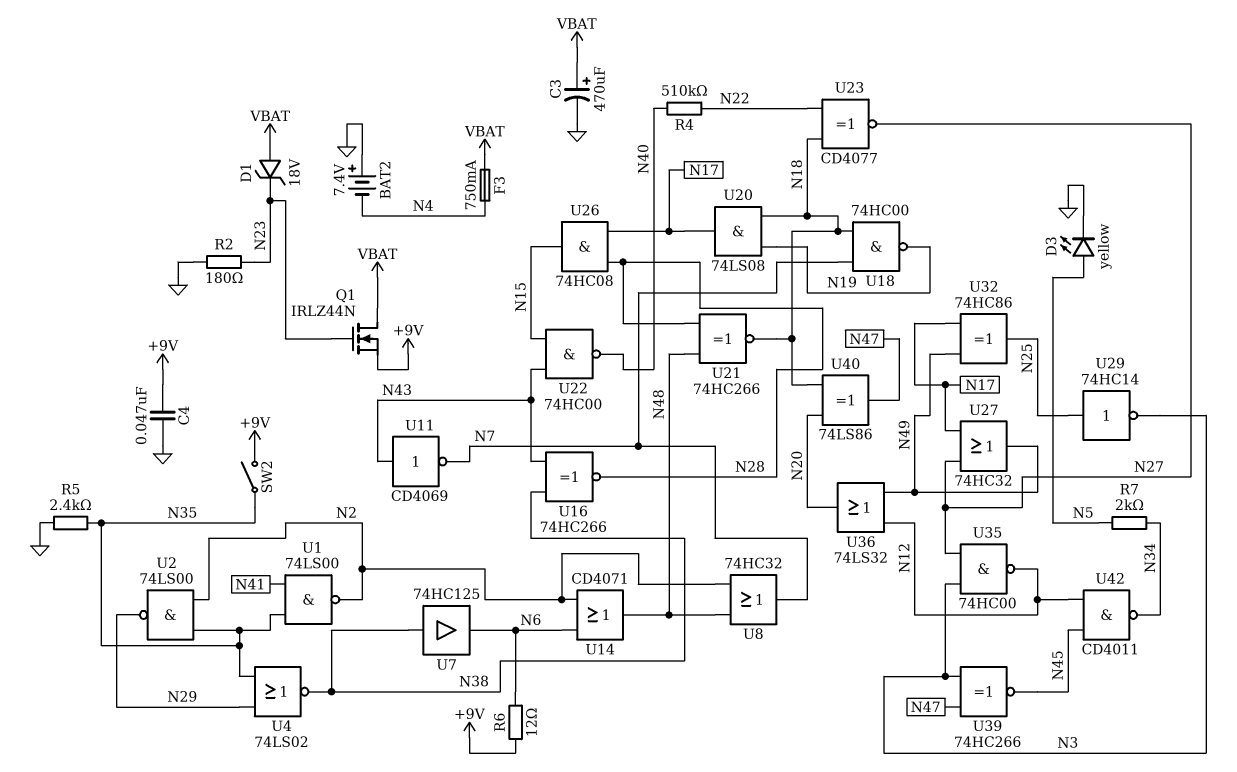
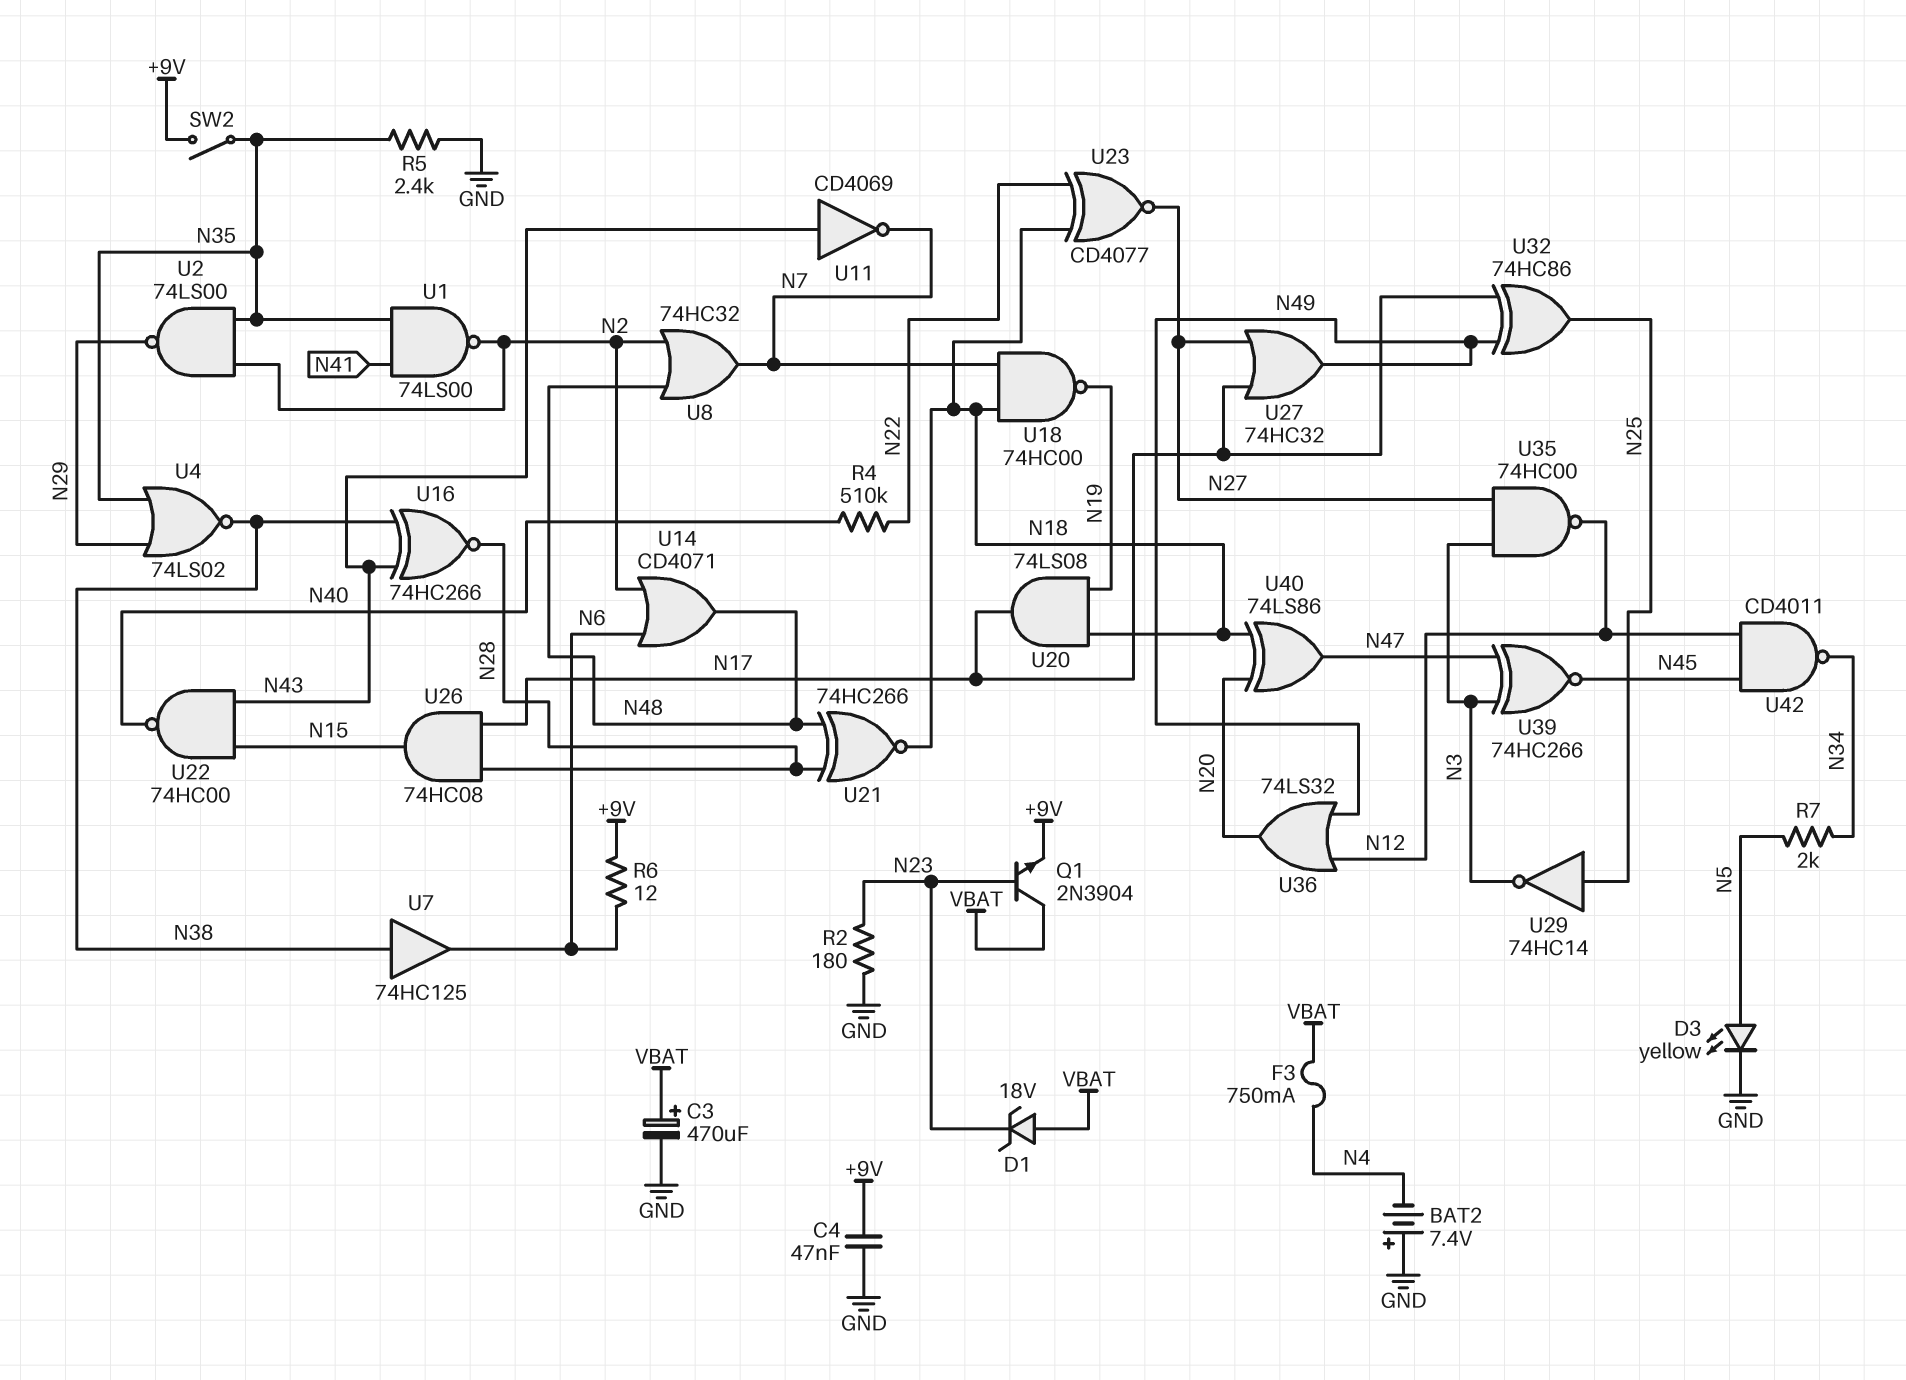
Q1: NMOS IRLZ44N (G N23, D VBAT, S +9V) -> NPN 2N3904 (B N23, C VBAT, E +9V)

